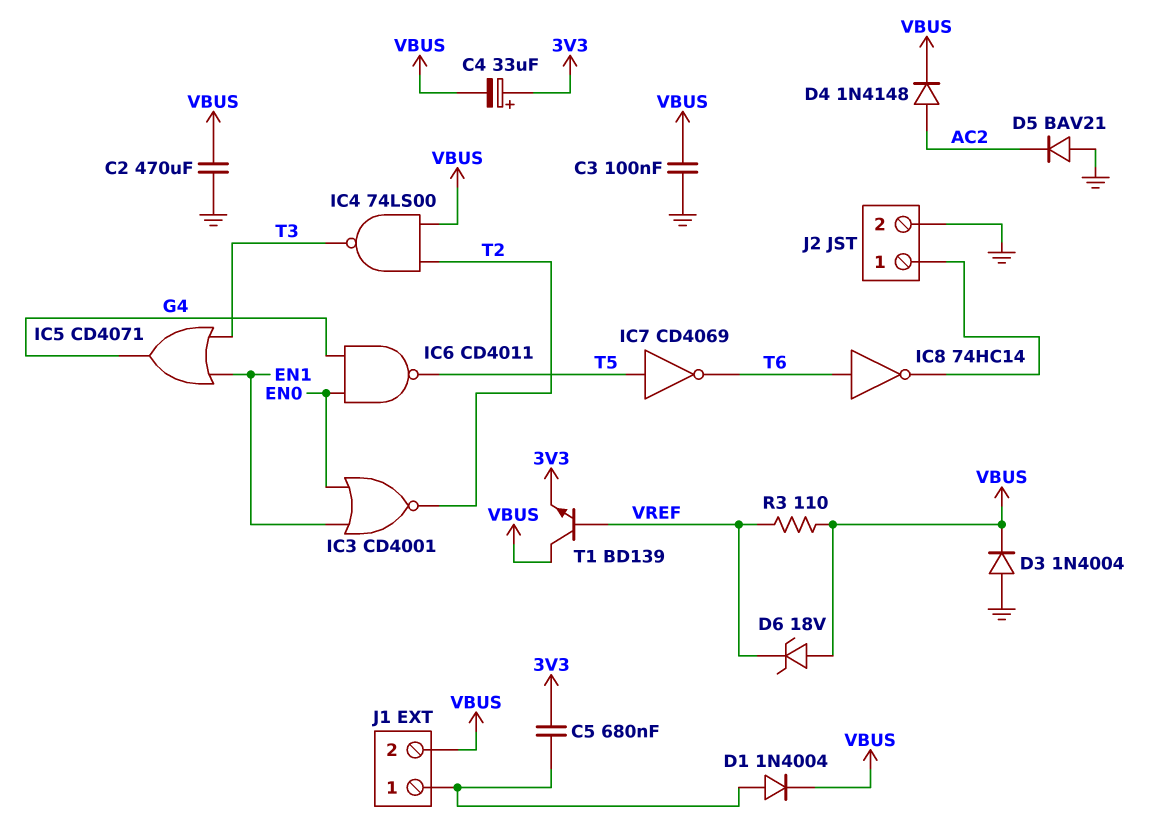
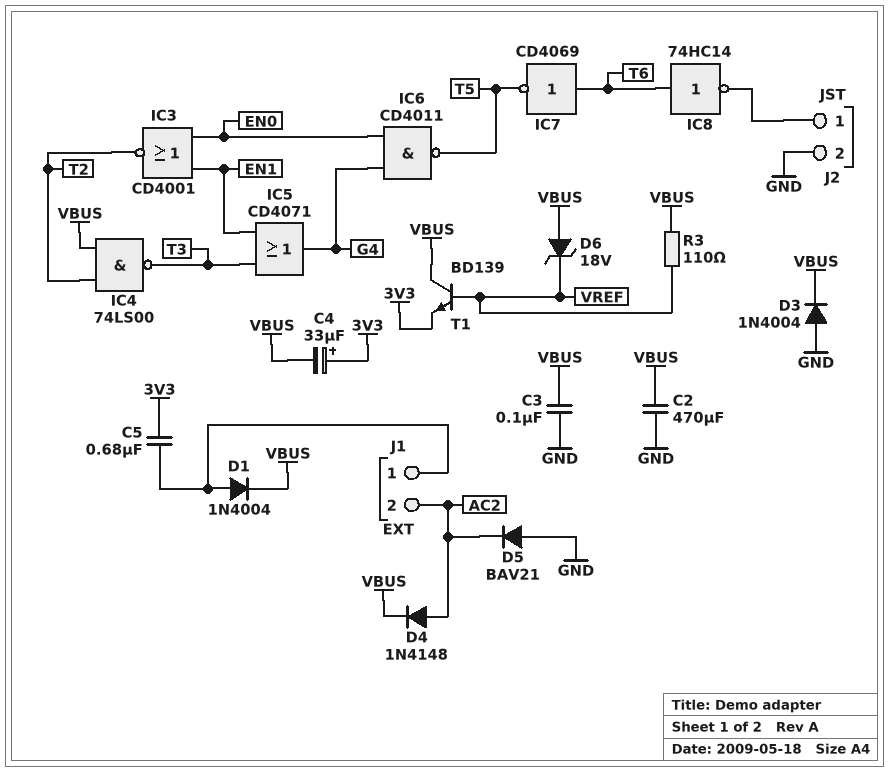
IC7: NOT CD4069 (in T5, out T6) -> NOT CD4069 (in T6, out T5)
J1 pin 2: VBUS -> AC2

